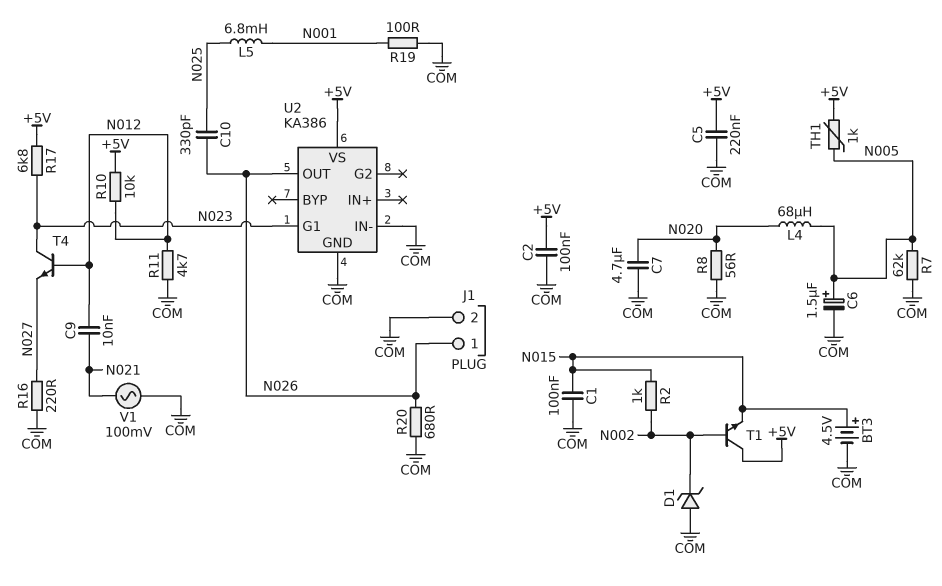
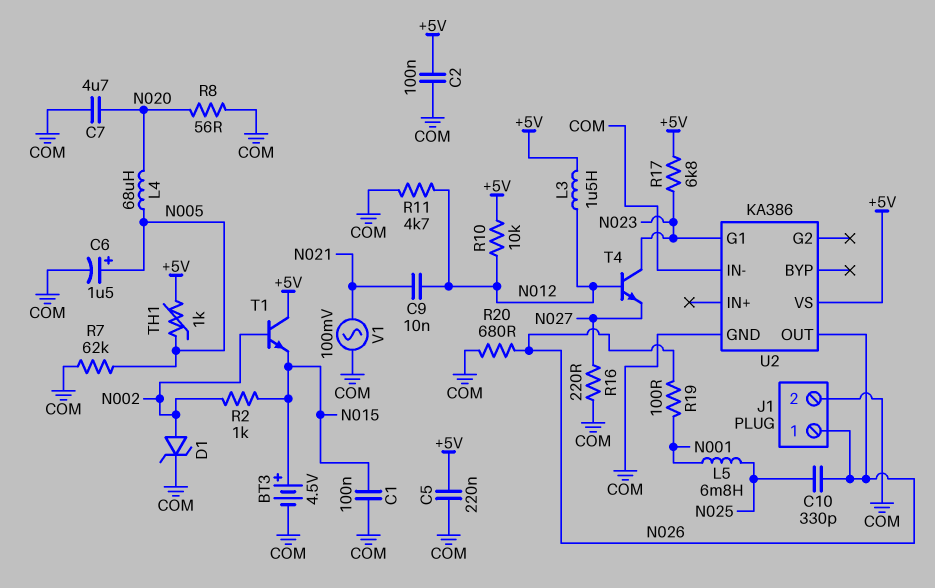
D1: zener (A COM, K N002) -> zener (A N002, K COM)
L3: none -> 1.5uH (+5V, N012)
R19: 100 (COM, N001) -> 100 (N001, N026)

